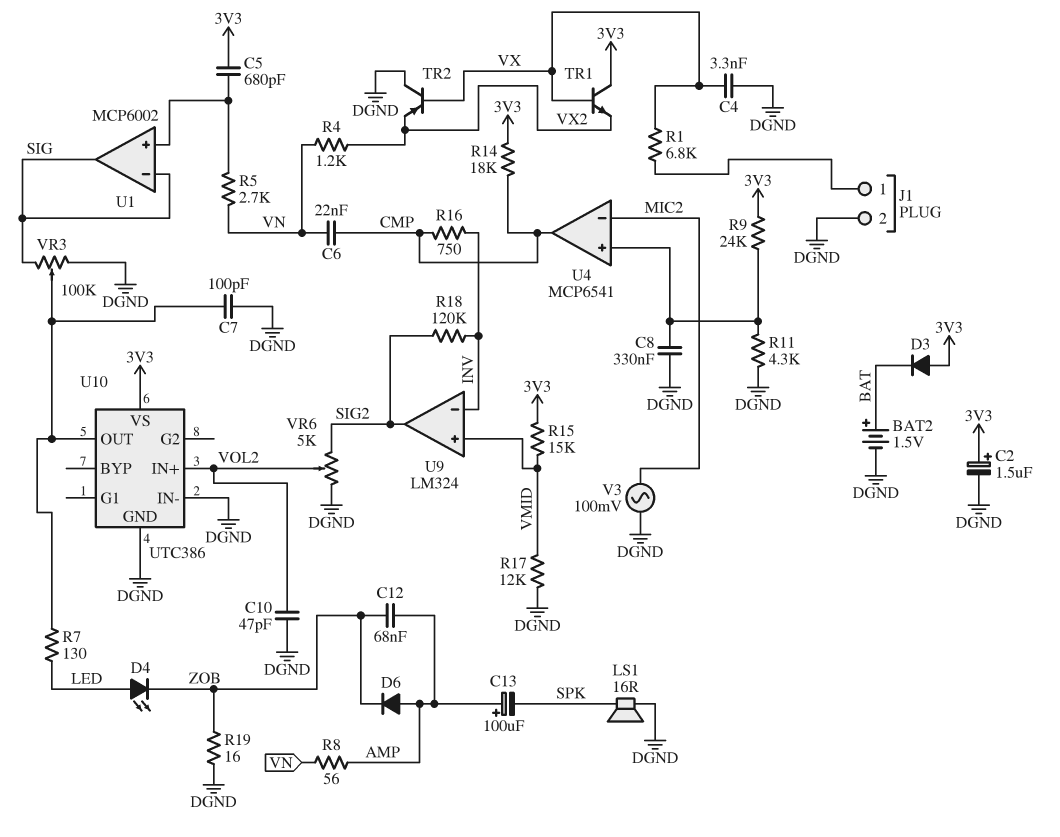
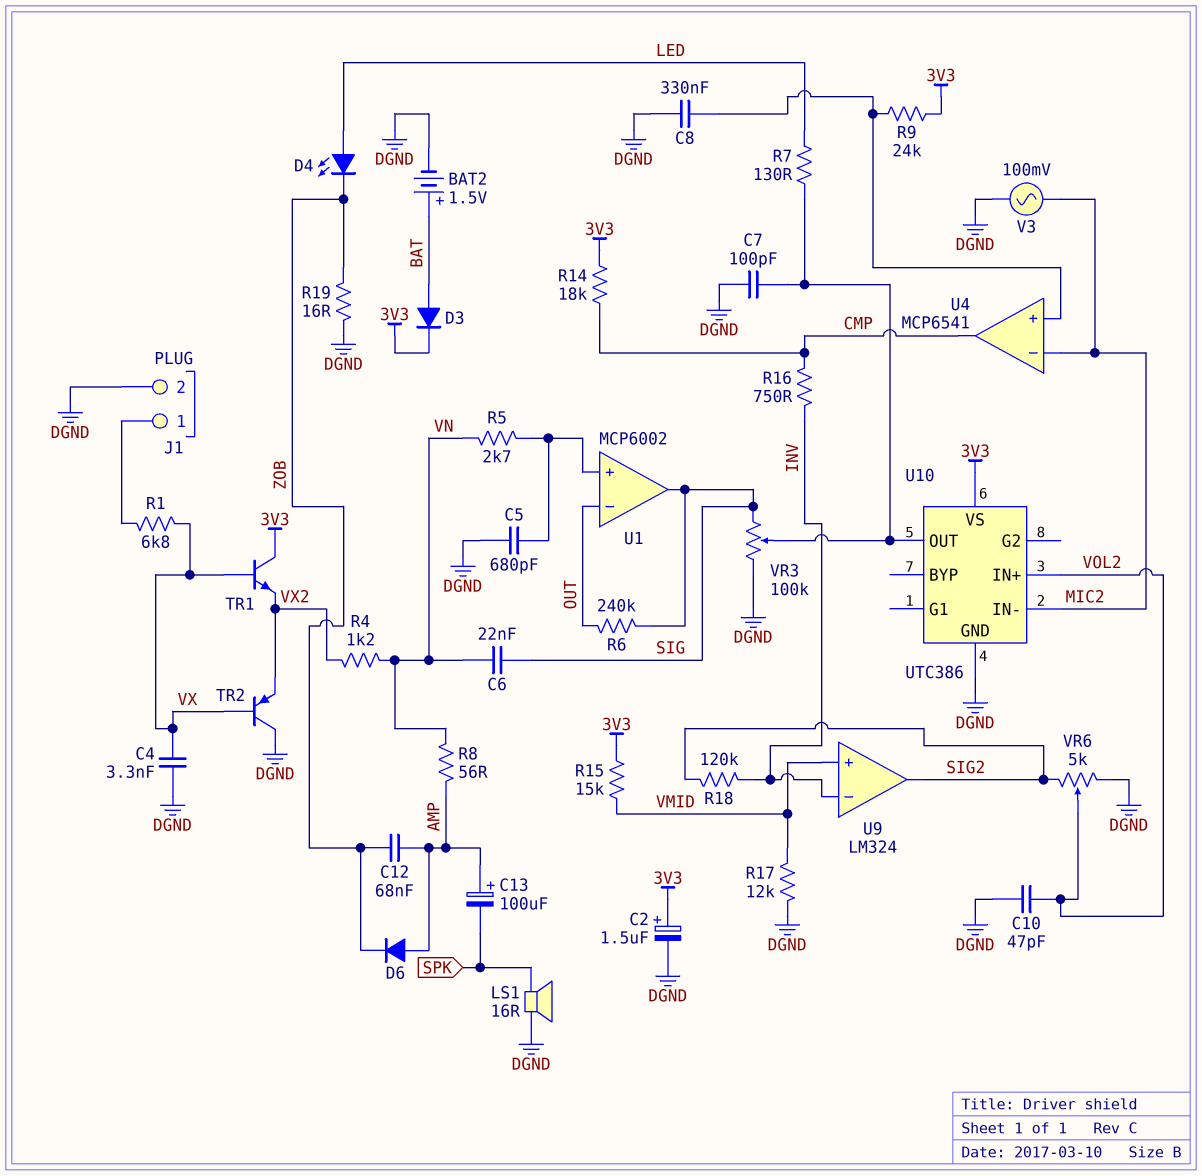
C5: 680pF (3V3, U1/in+) -> 680pF (DGND, U1/in+)
C6: 22nF (CMP, VN) -> 22nF (SIG, VN)
D3: diode (A 3V3, K BAT) -> diode (A BAT, K 3V3)
R6: none -> 240k (OUT, SIG)
R11: 4.3k (DGND, U4/in+) -> none
U1 pin in-: SIG -> OUT
U10 pin IN-: DGND -> MIC2

